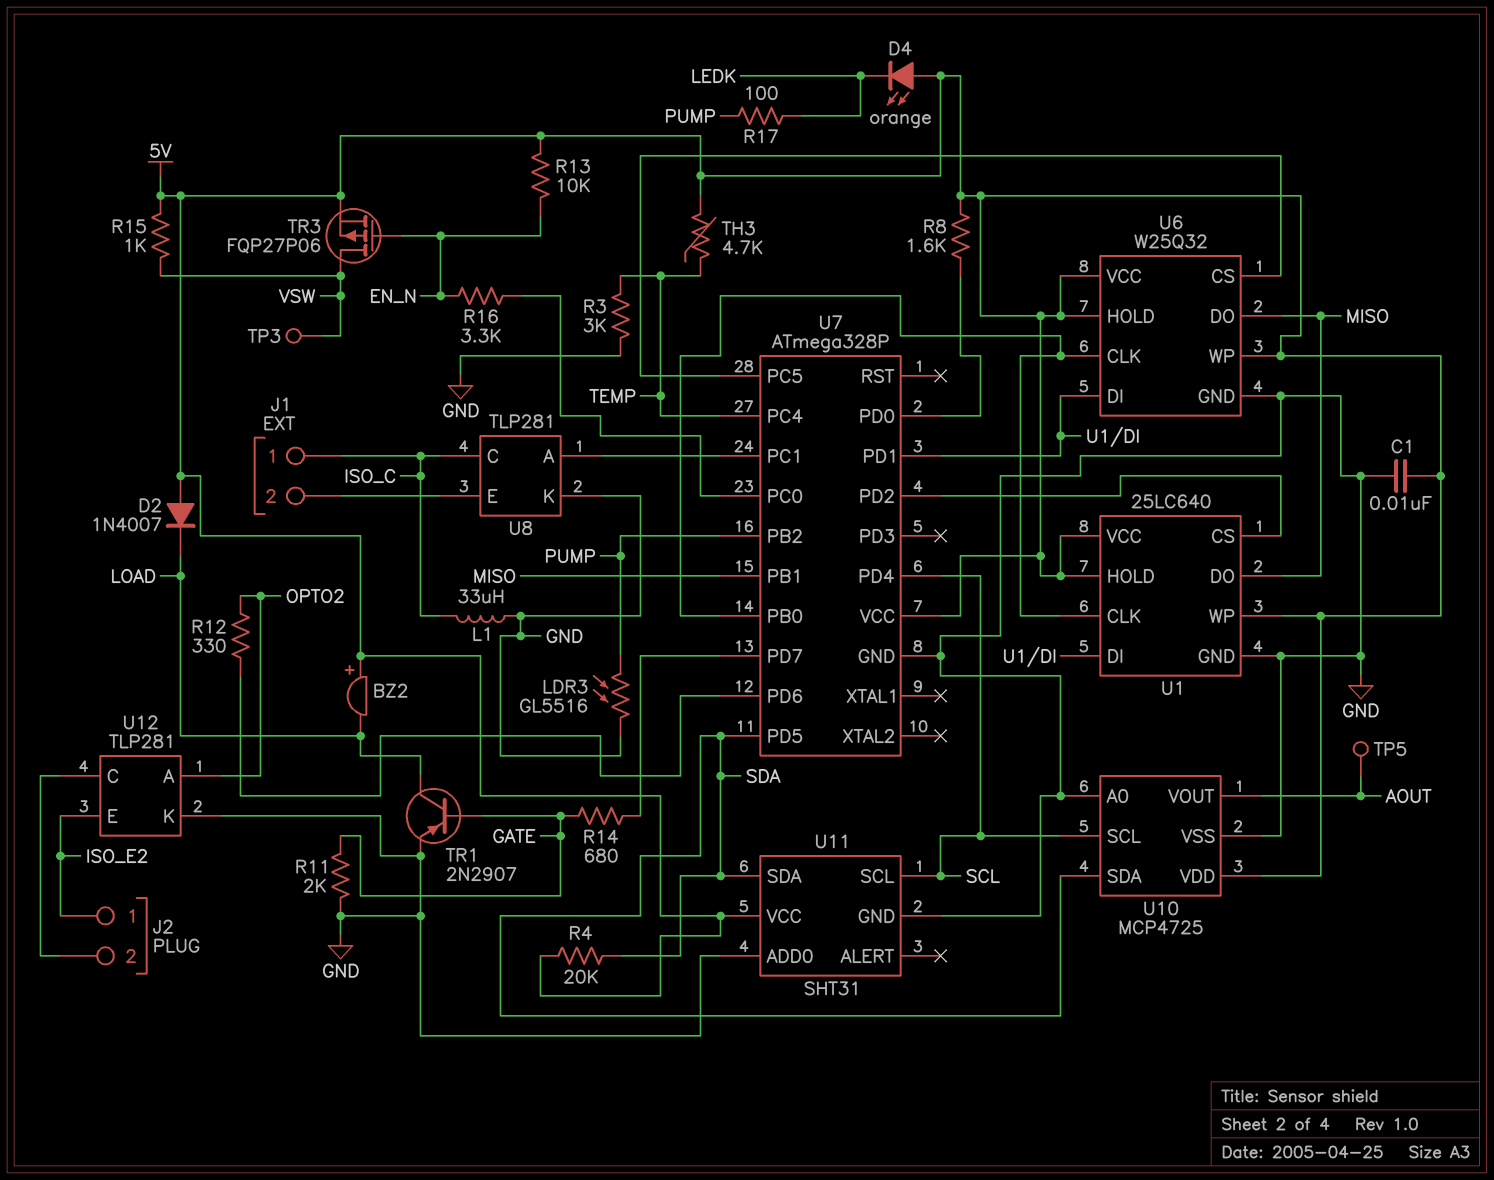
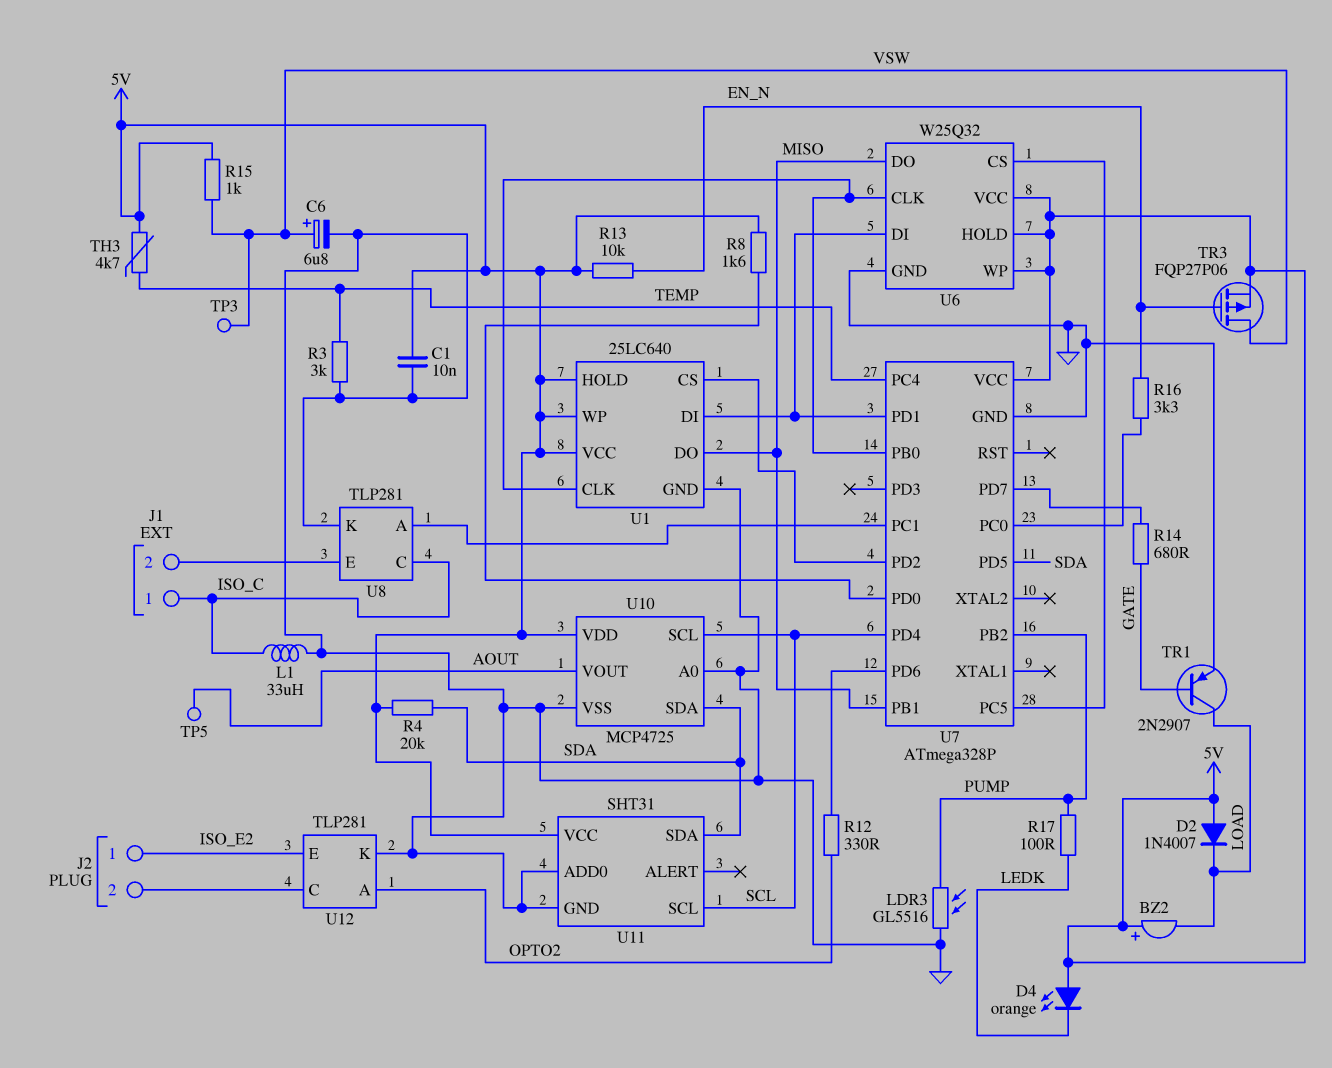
C6: none -> 6.8uF (plus VSW, minus GND)
R11: 2k (GATE, GND) -> none

